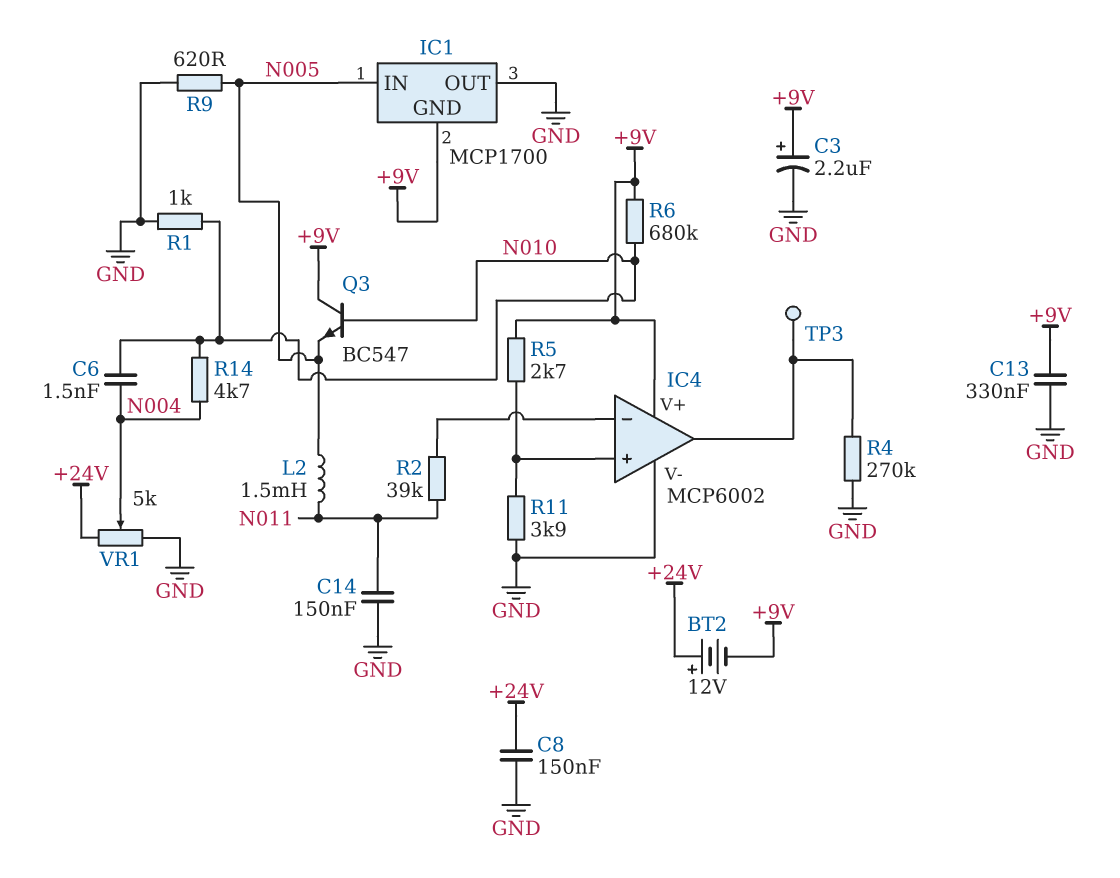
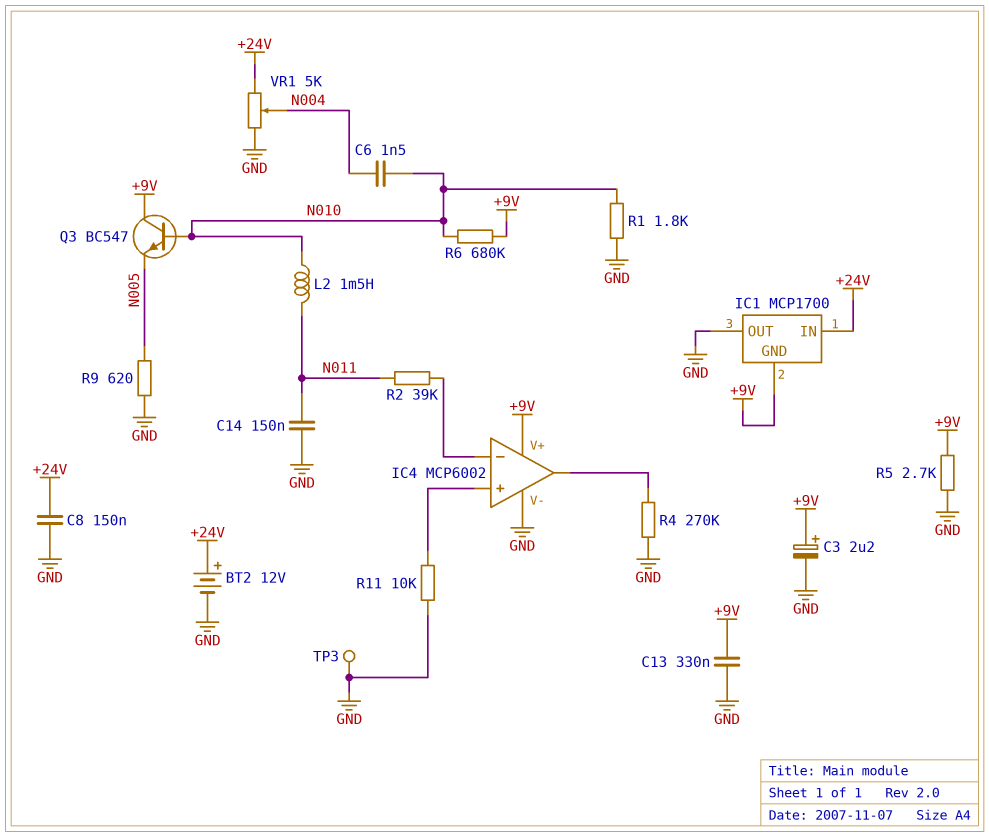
BT2: 12V (plus +24V, minus +9V) -> 12V (plus +24V, minus GND)
IC1 pin IN: N005 -> +24V
L2: 1.5mH (N005, N011) -> 1.5mH (N010, N011)
R1: 1k (GND, N010) -> 1.8k (GND, N010)
R5: 2.7k (+9V, IC4/in+) -> 2.7k (+9V, GND)
R11: 3.9k (GND, IC4/in+) -> 10k (GND, IC4/in+)
R14: 4.7k (N004, N010) -> none
TP3: test point (IC4/out) -> test point (GND)

